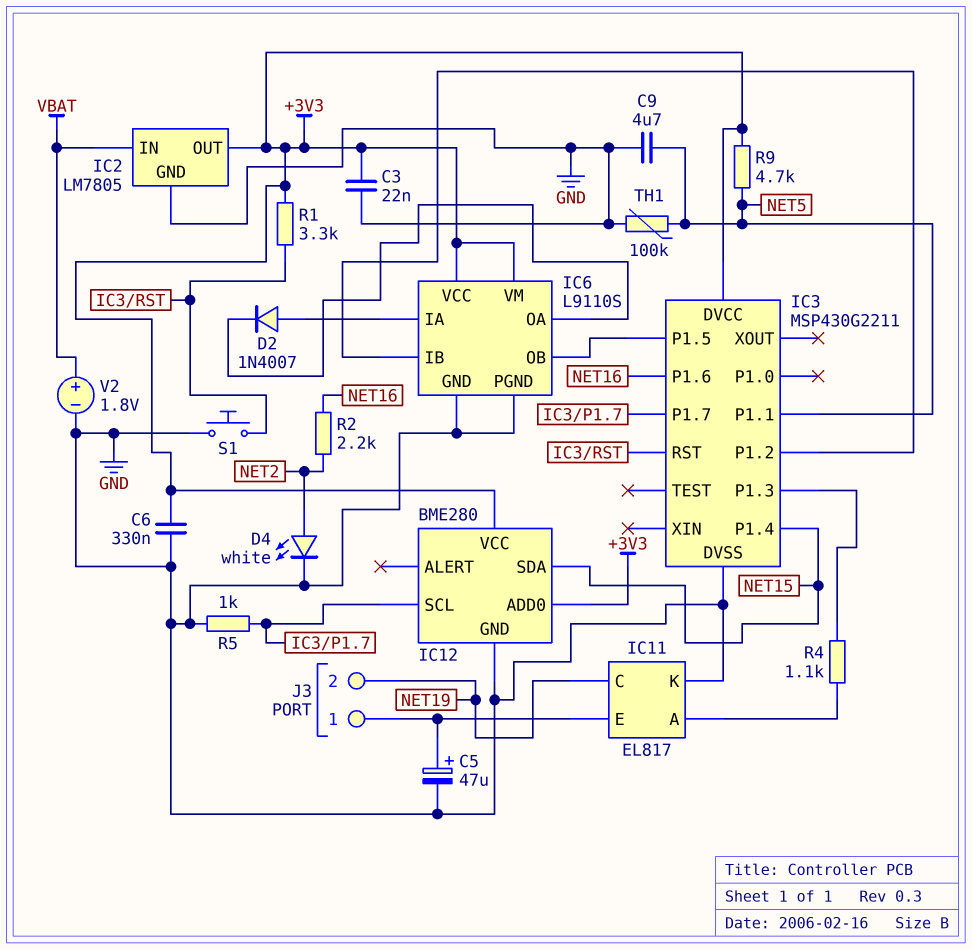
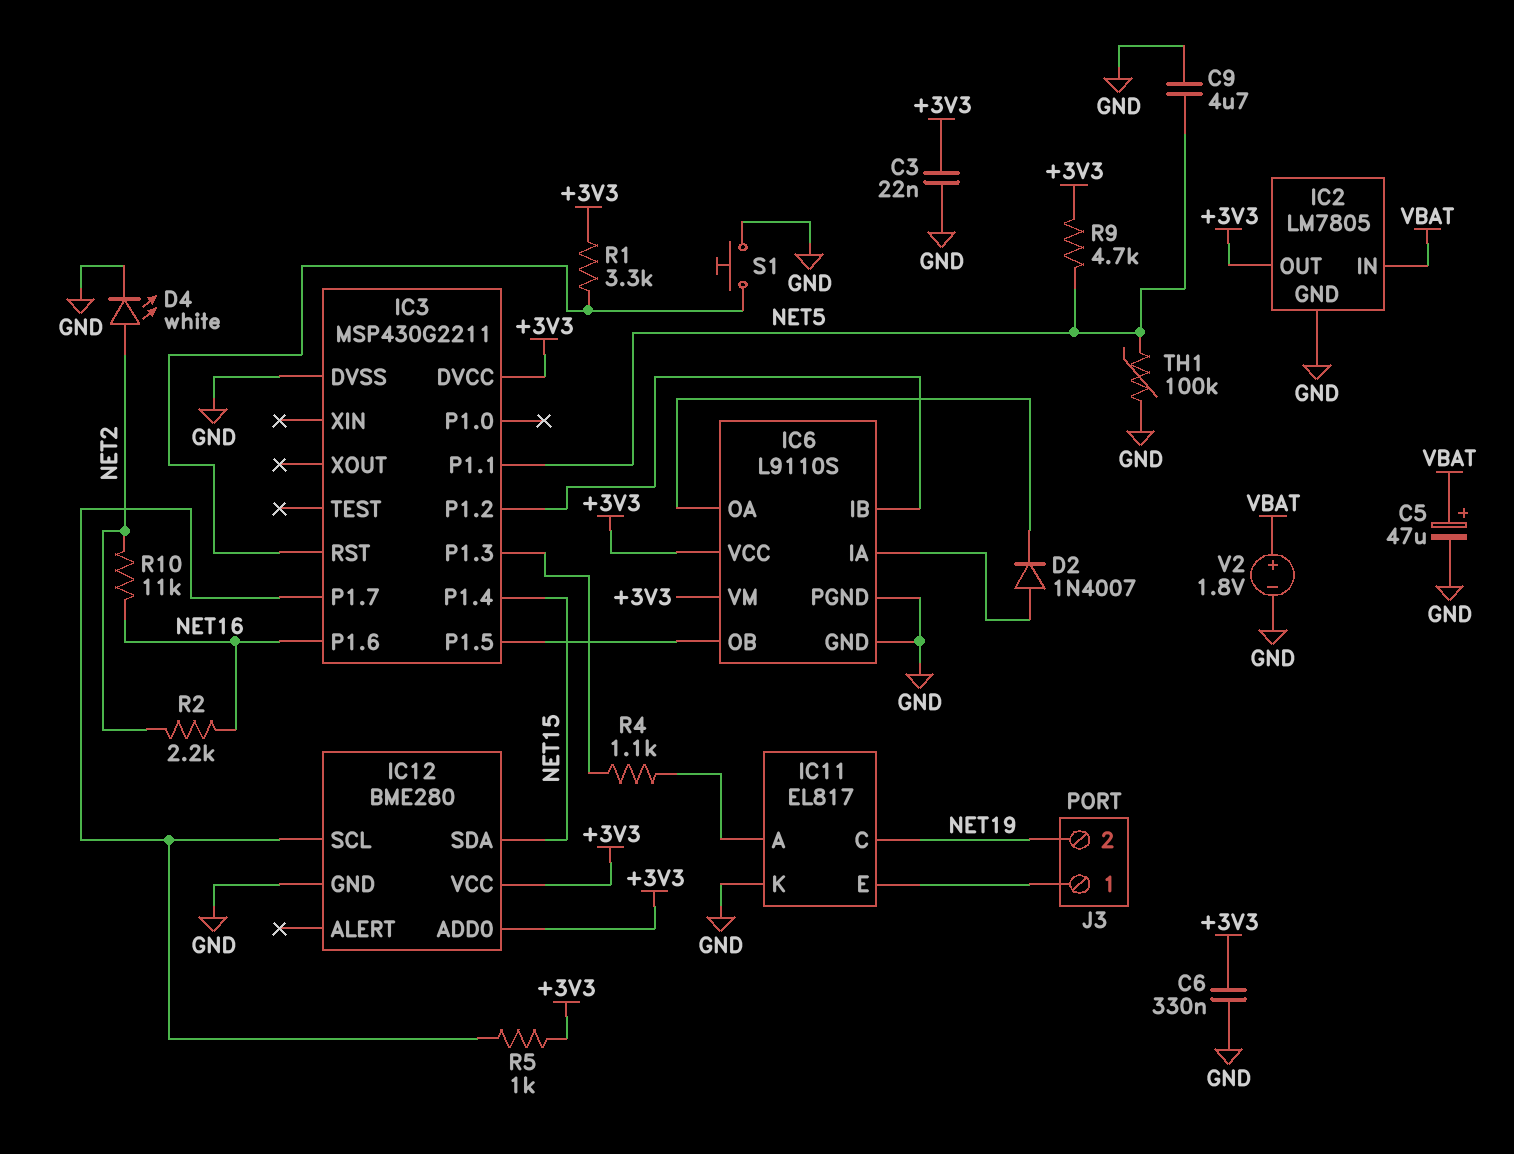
C5: 47uF (plus IC11/E, minus GND) -> 47uF (plus VBAT, minus GND)
R5: 1k (GND, IC3/P1.7) -> 1k (+3V3, IC3/P1.7)
R10: none -> 11k (NET2, NET16)

